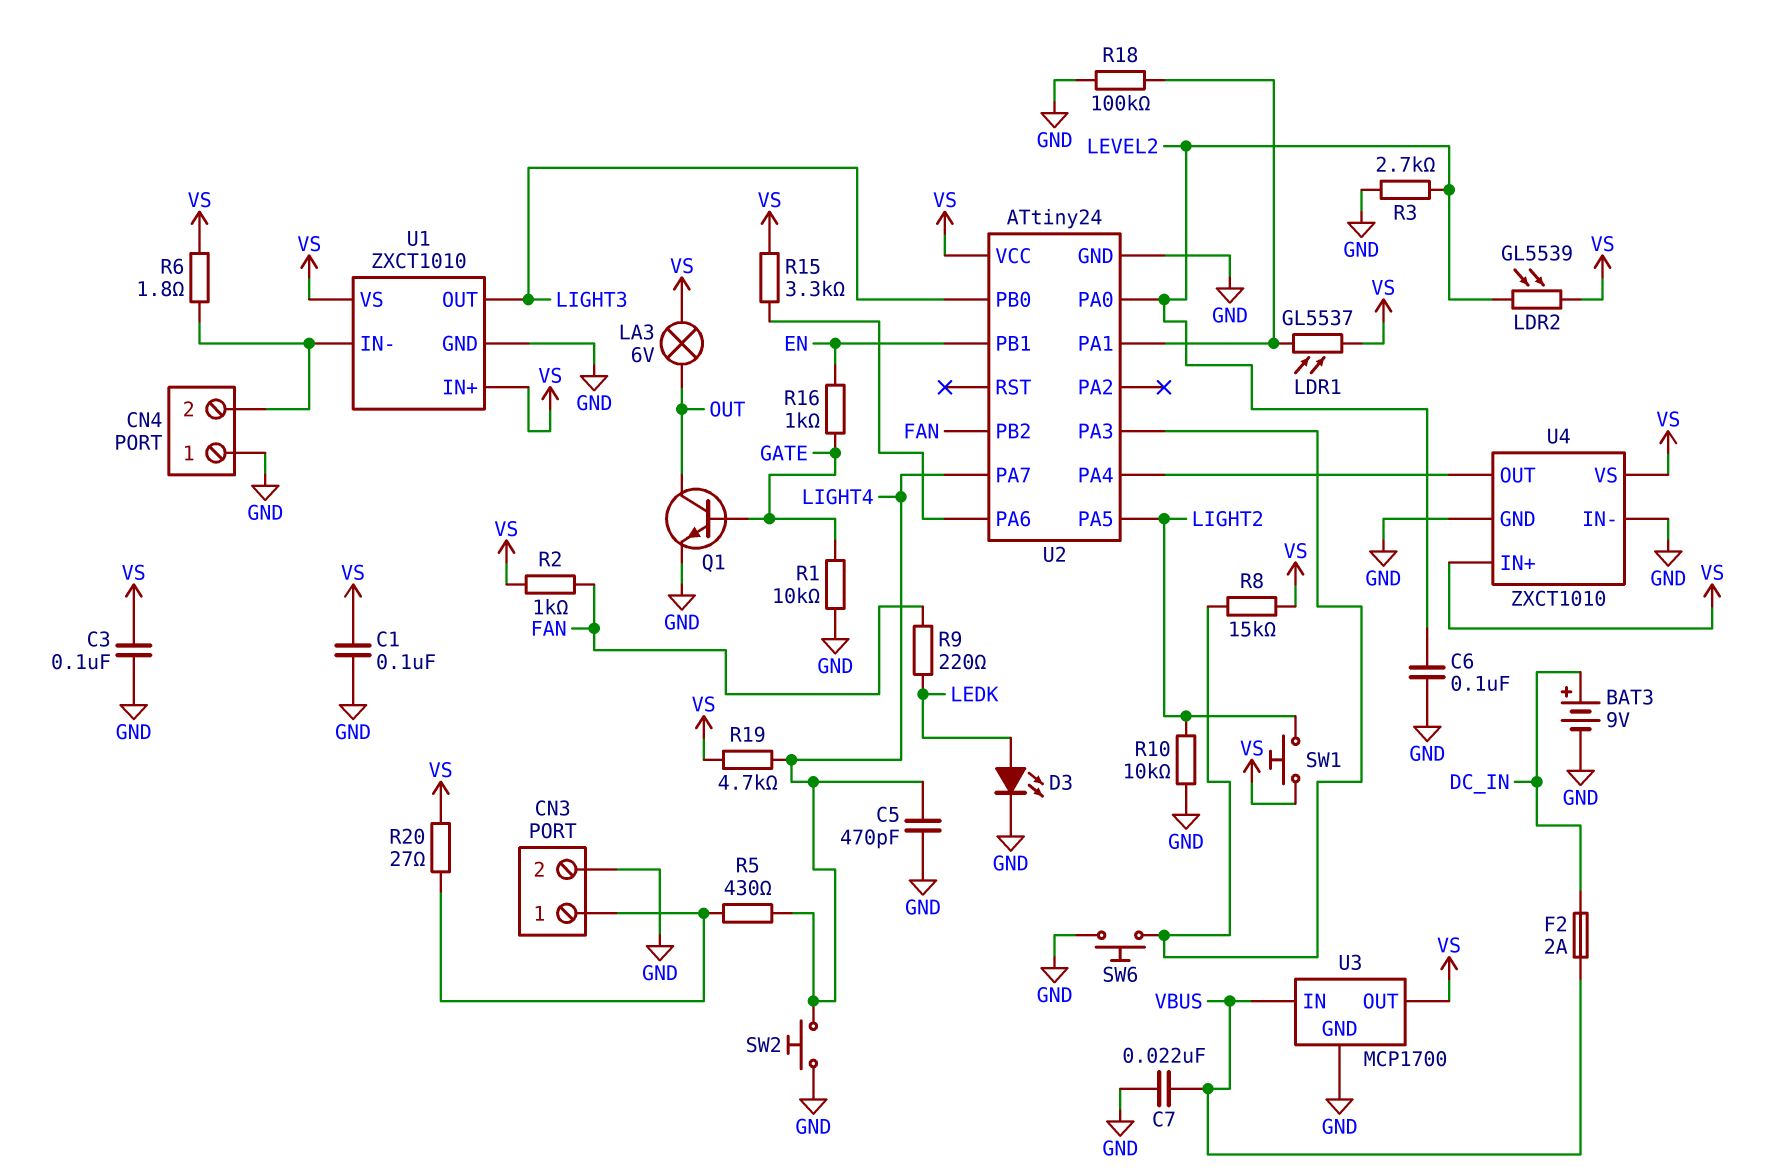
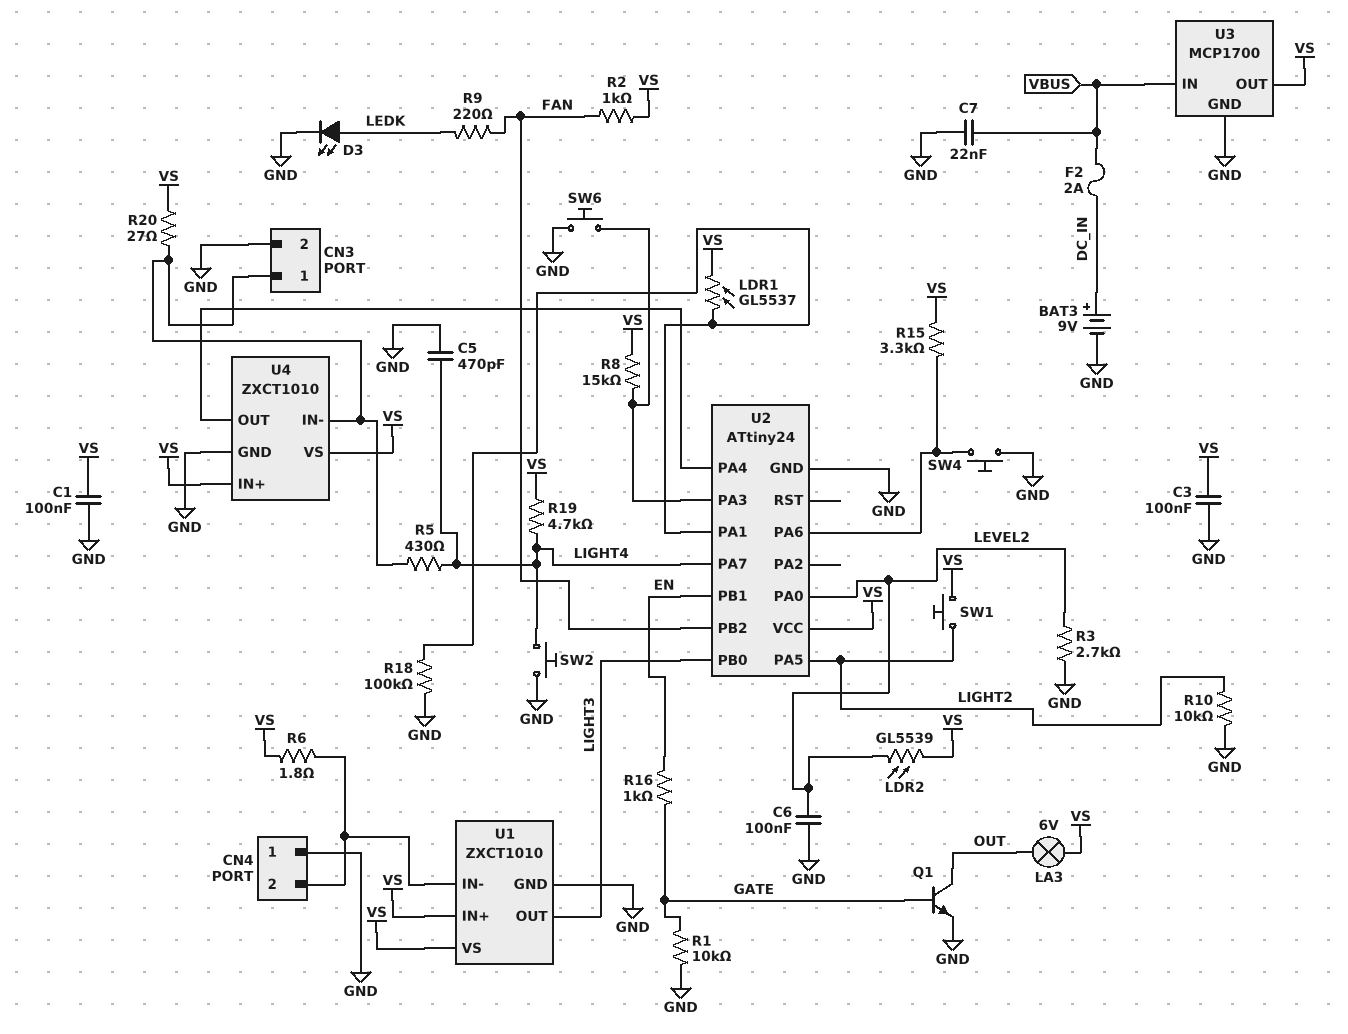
SW4: none -> button (GND, U2/PA6)
U4 pin IN-: GND -> CN3/1

